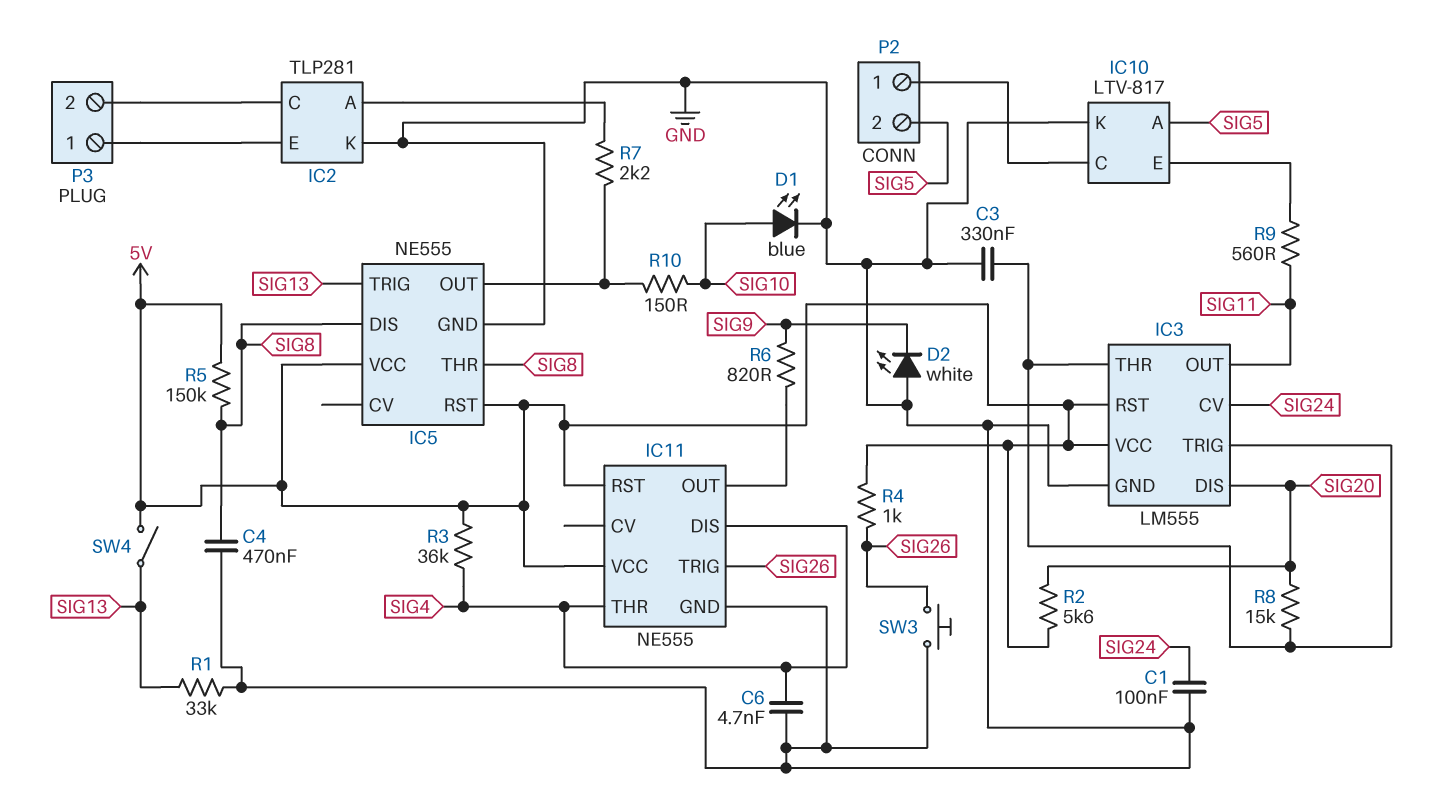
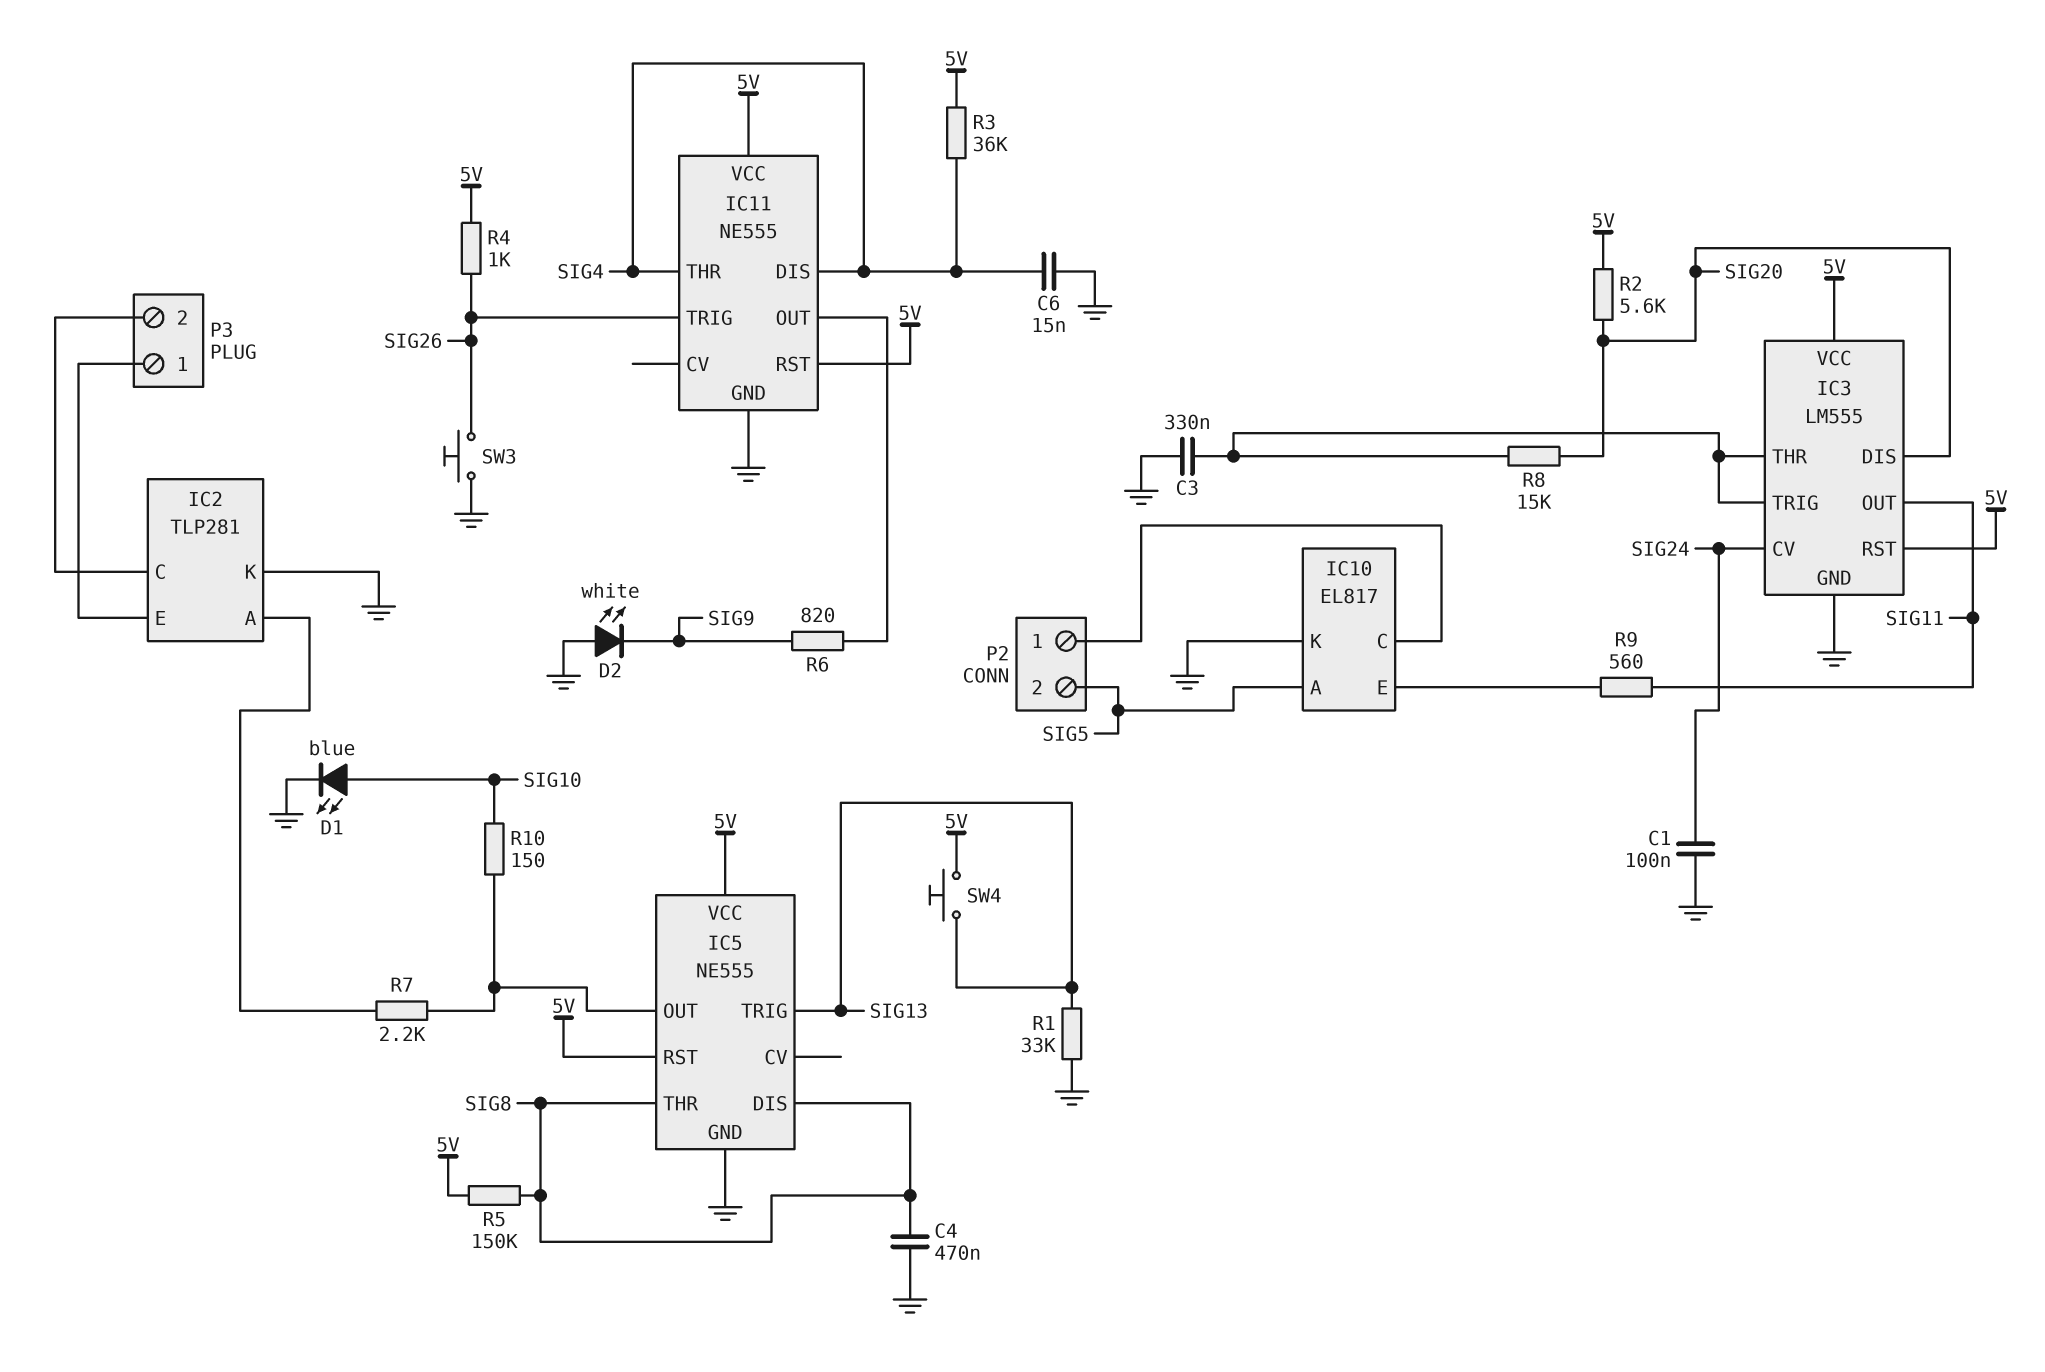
C6: 4.7nF (GND, SIG4) -> 15nF (GND, SIG4)
IC10: LTV-817 -> EL817
SW4: switch (5V, SIG13) -> button (5V, SIG13)

